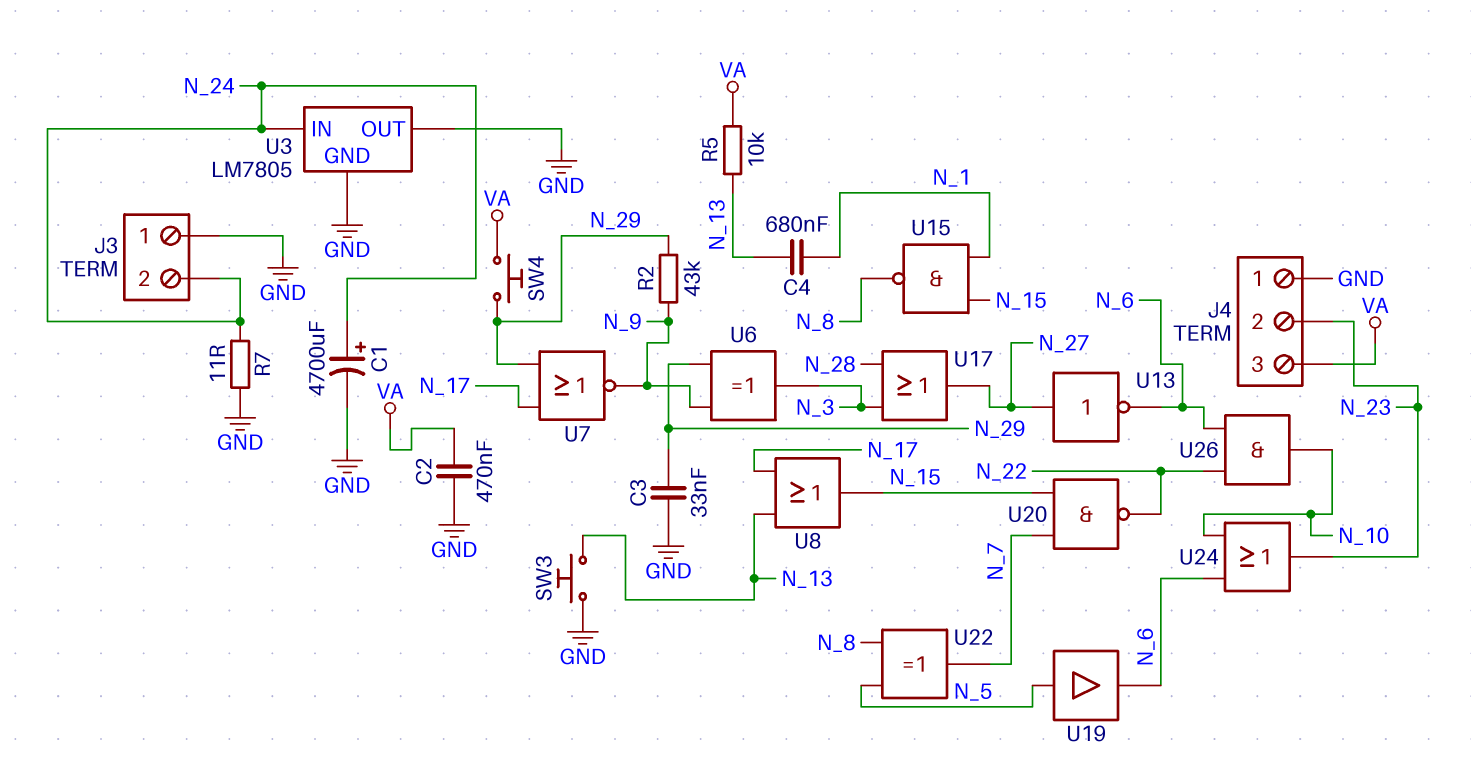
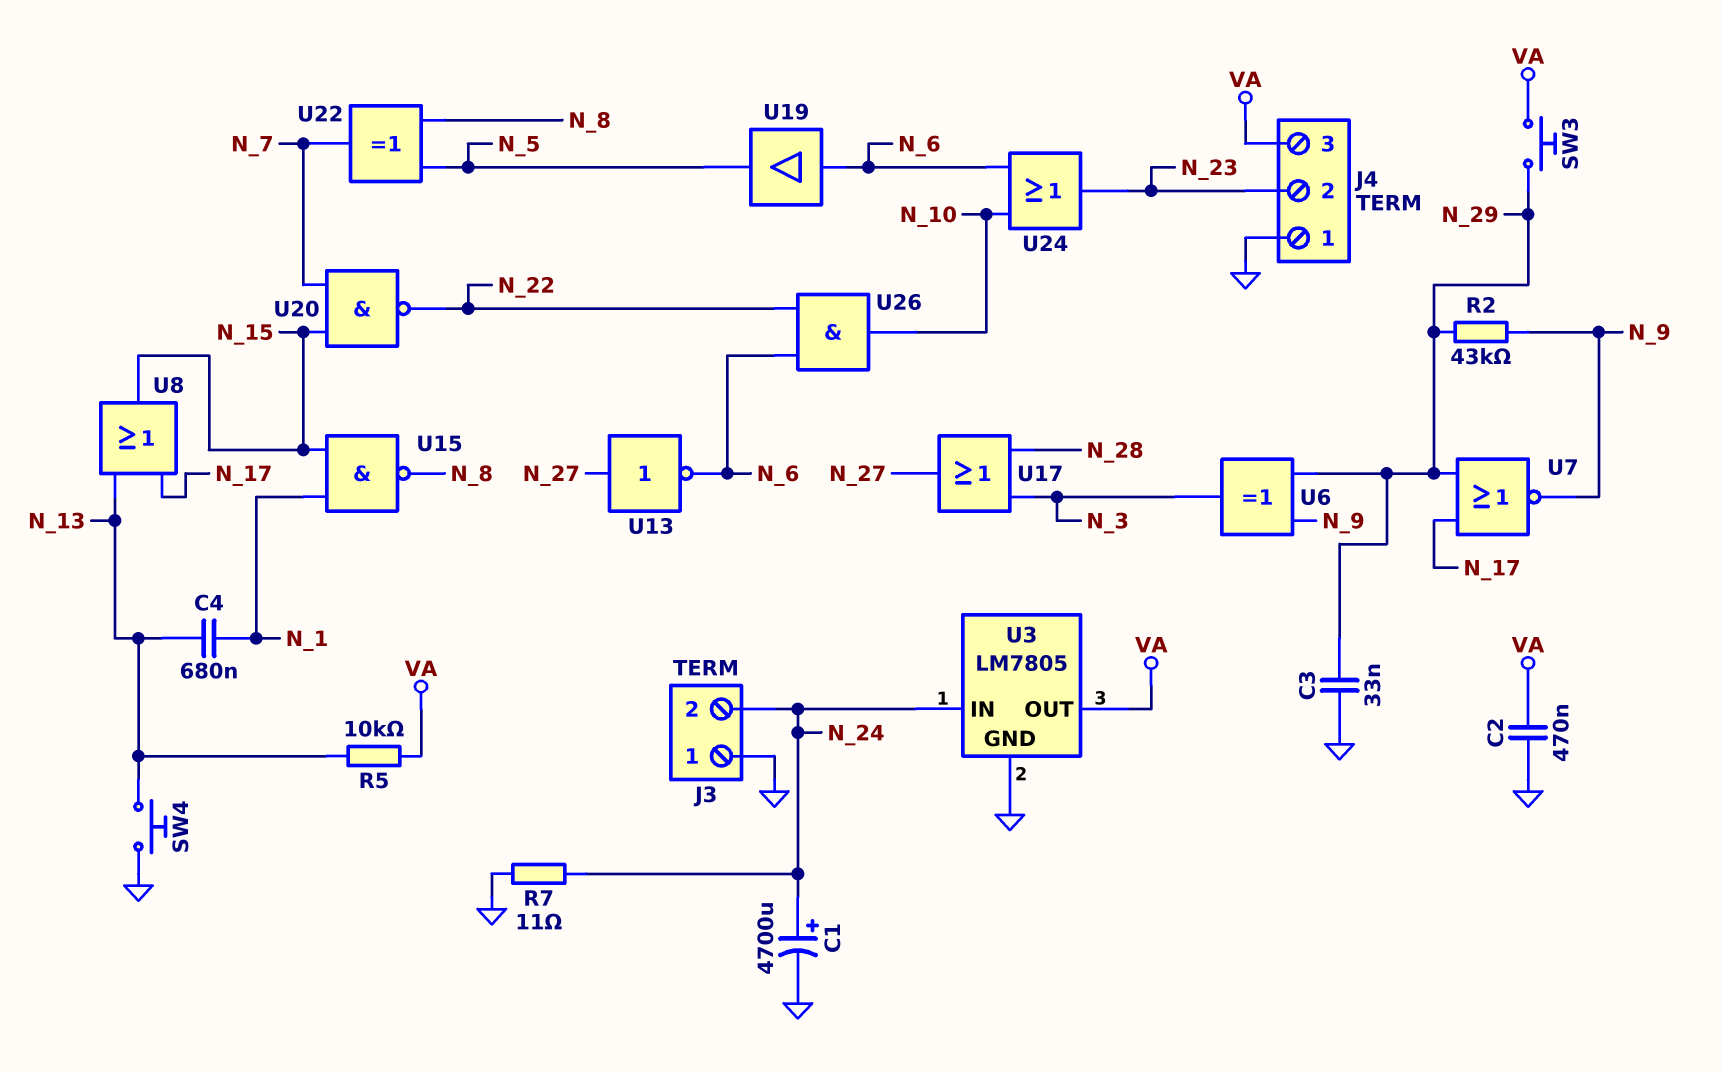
SW3: button (GND, N_13) -> button (N_29, VA)
SW4: button (N_29, VA) -> button (GND, N_13)
U3 pin OUT: GND -> VA
U19: buffer (in N_5, out N_6) -> buffer (in N_6, out N_5)

